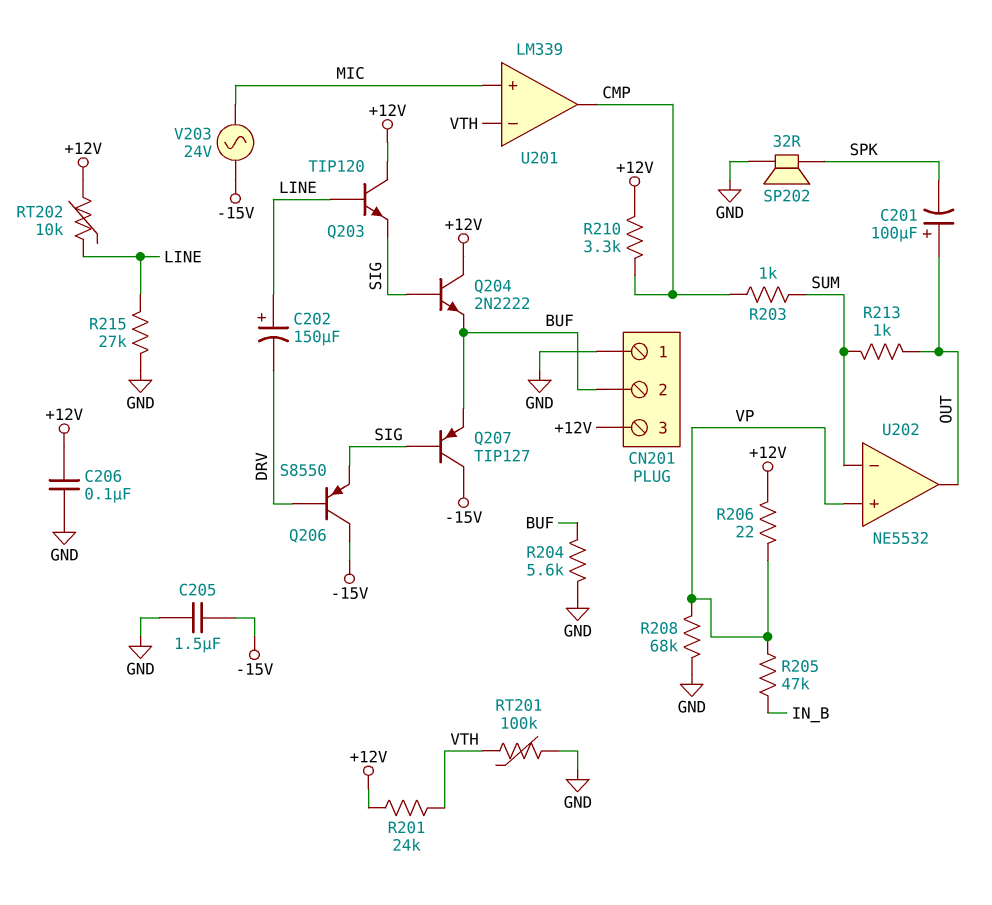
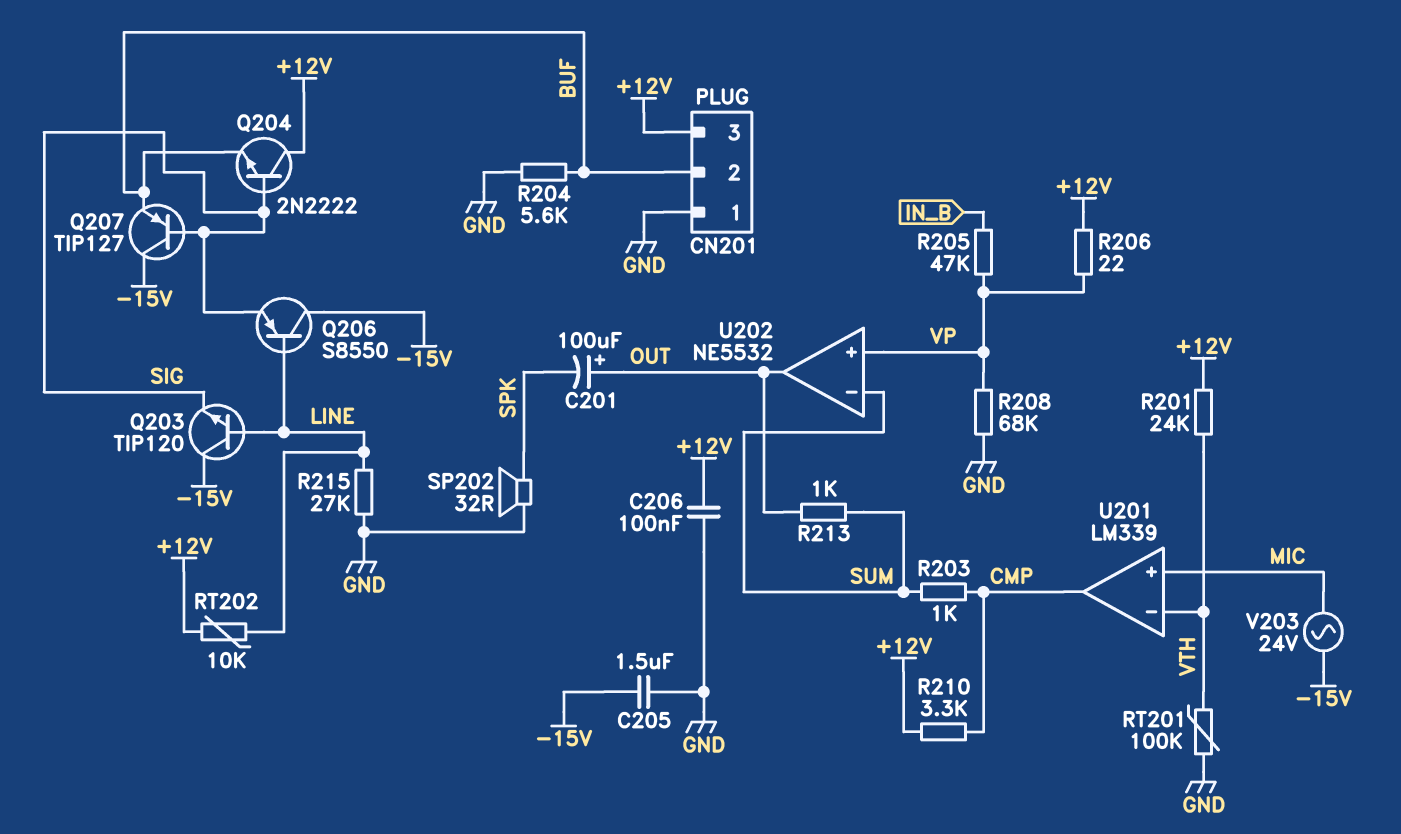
C202: 150uF (plus LINE, minus DRV) -> none
Q203: NPN TIP120 (B LINE, C +12V, E SIG) -> NPN TIP120 (B LINE, C -15V, E SIG)
Q206: PNP S8550 (B DRV, C -15V, E SIG) -> PNP S8550 (B LINE, C -15V, E SIG)

